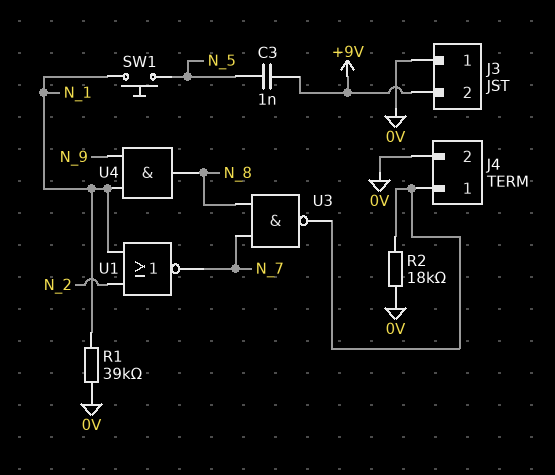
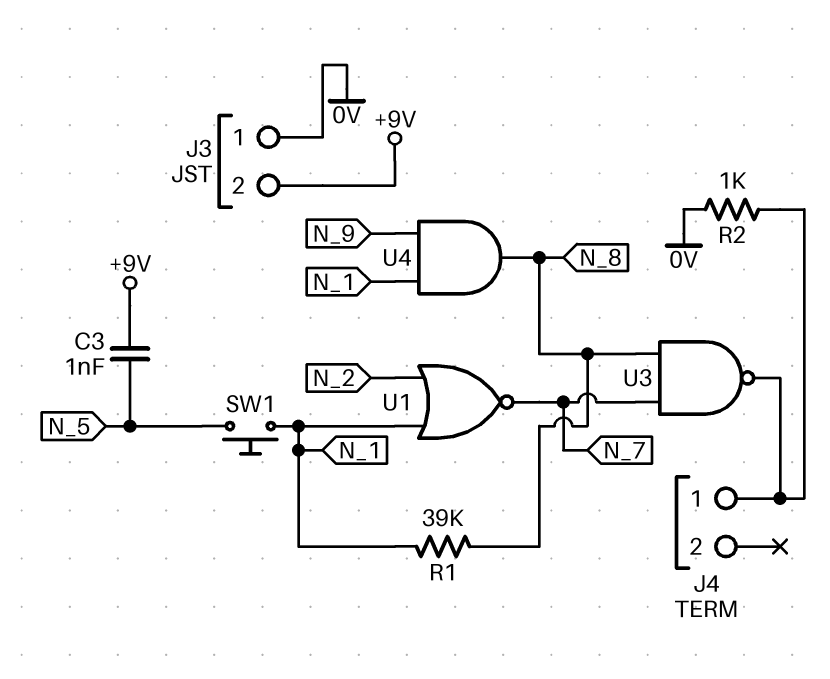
J4 pin 2: 0V -> none
R1: 39k (0V, N_1) -> 39k (N_1, N_8)
R2: 18k (0V, J4/1) -> 1k (0V, J4/1)

